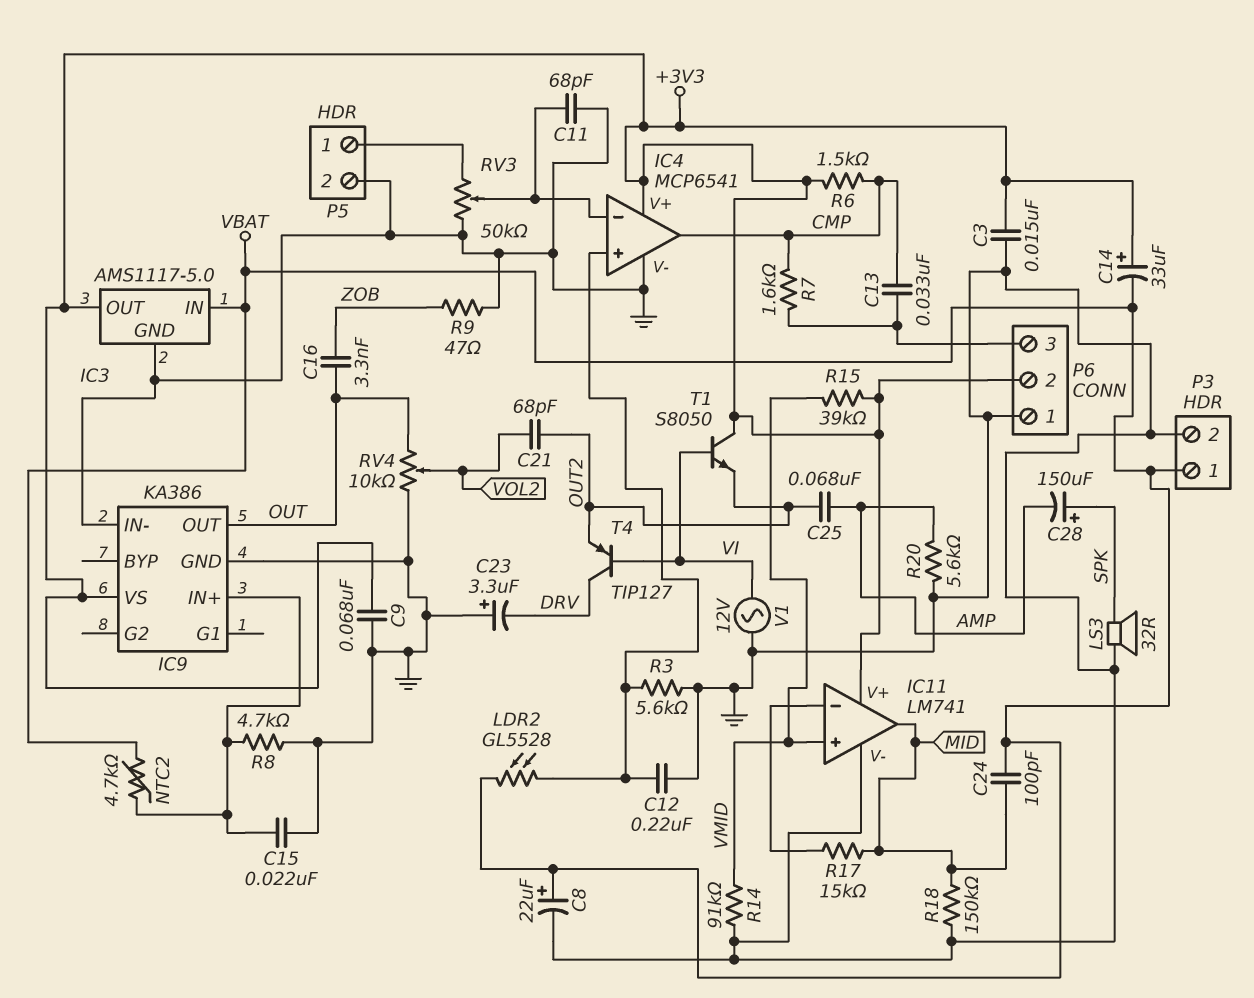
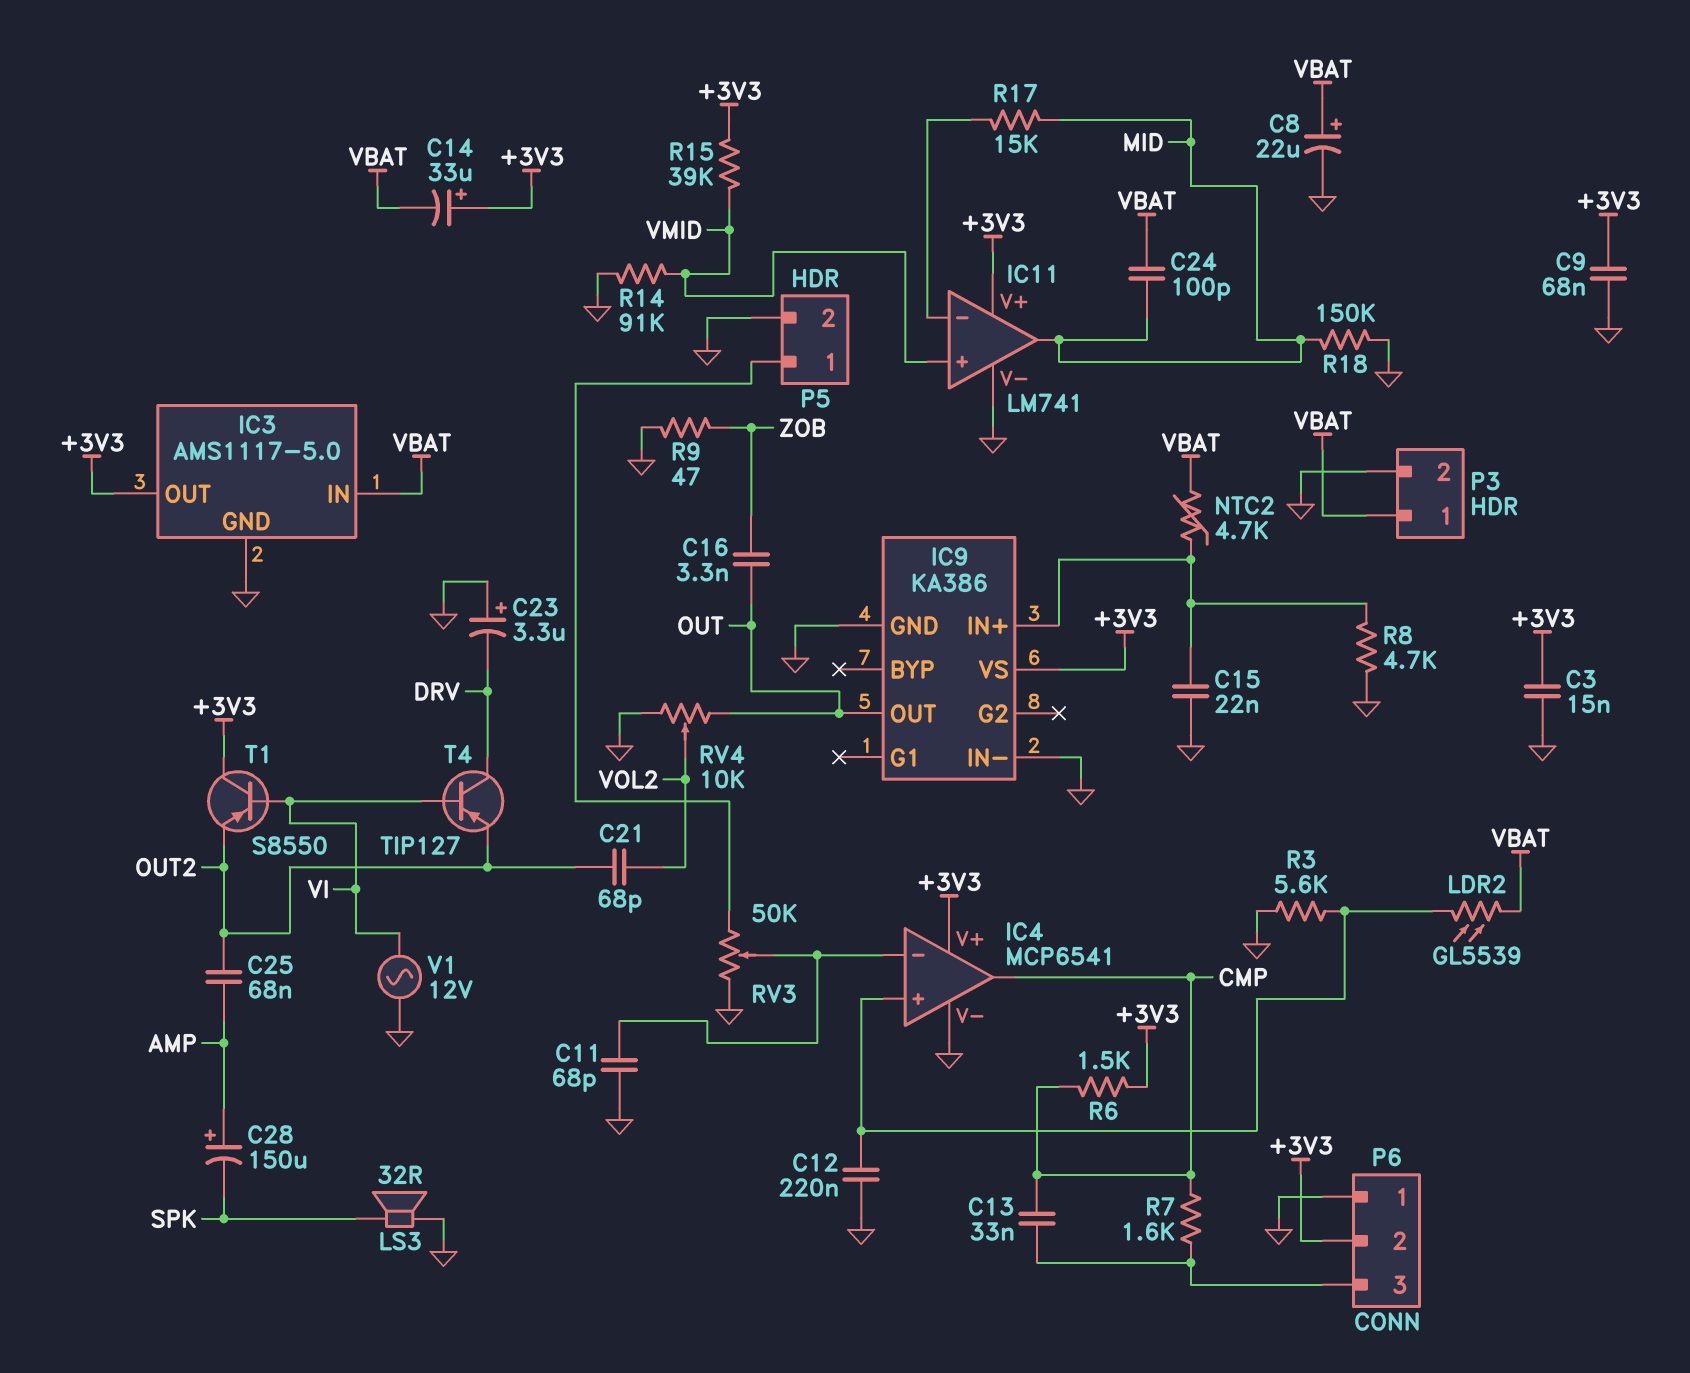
C28: 150uF (plus SPK, minus AMP) -> 150uF (plus AMP, minus SPK)
LDR2: GL5528 (IC4/in+, VBAT) -> GL5539 (IC4/in+, VBAT)
R20: 5.6k (AMP, GND) -> none
T1: NPN S8050 (B VI, C +3V3, E OUT2) -> PNP S8550 (B VI, C +3V3, E OUT2)

